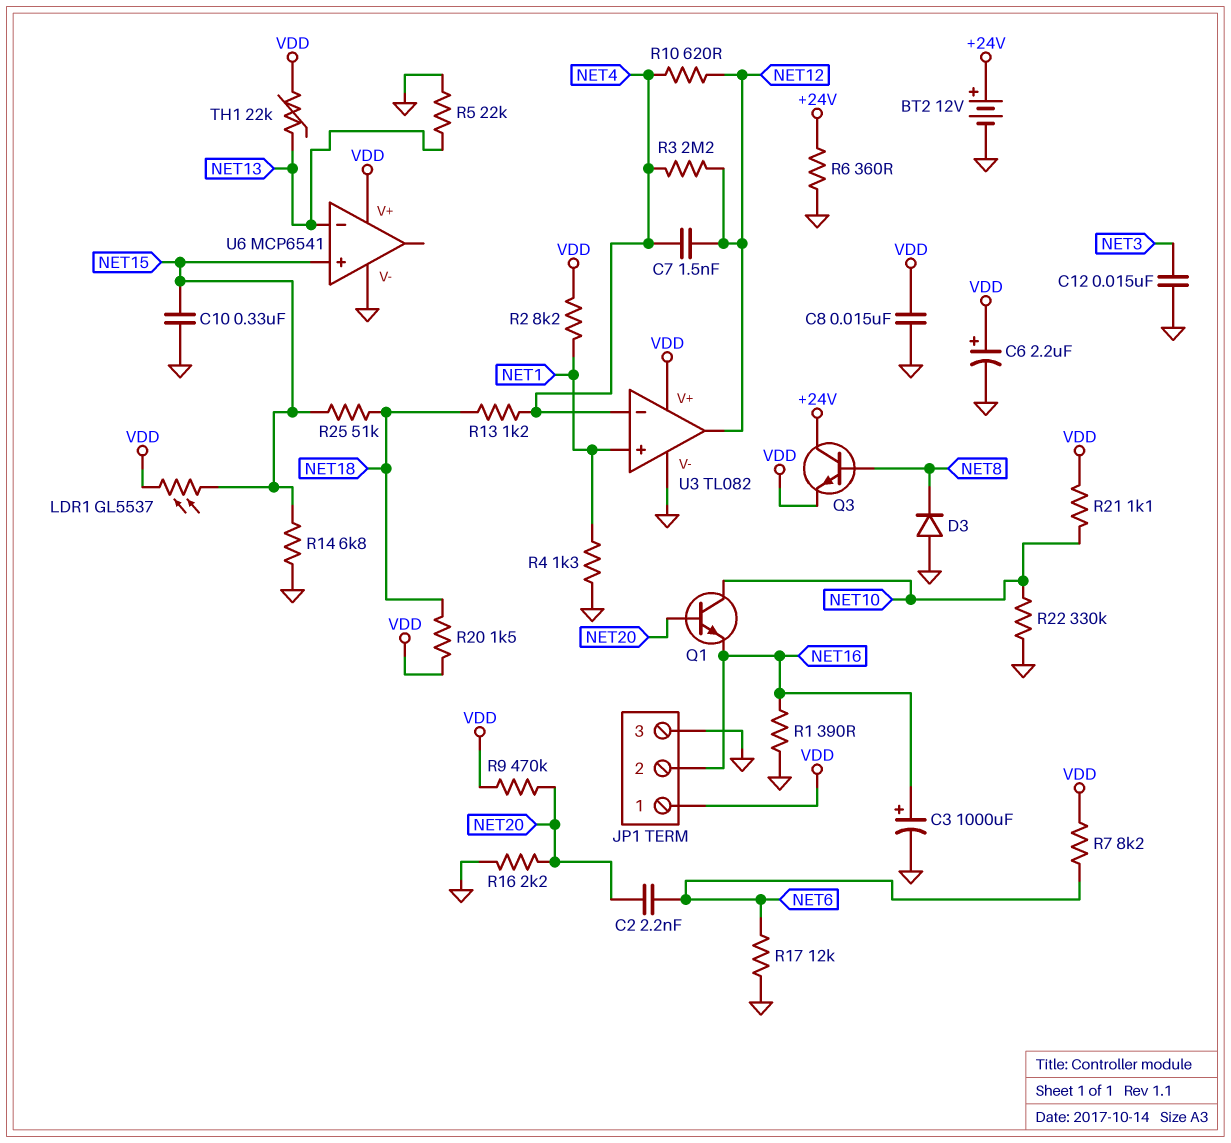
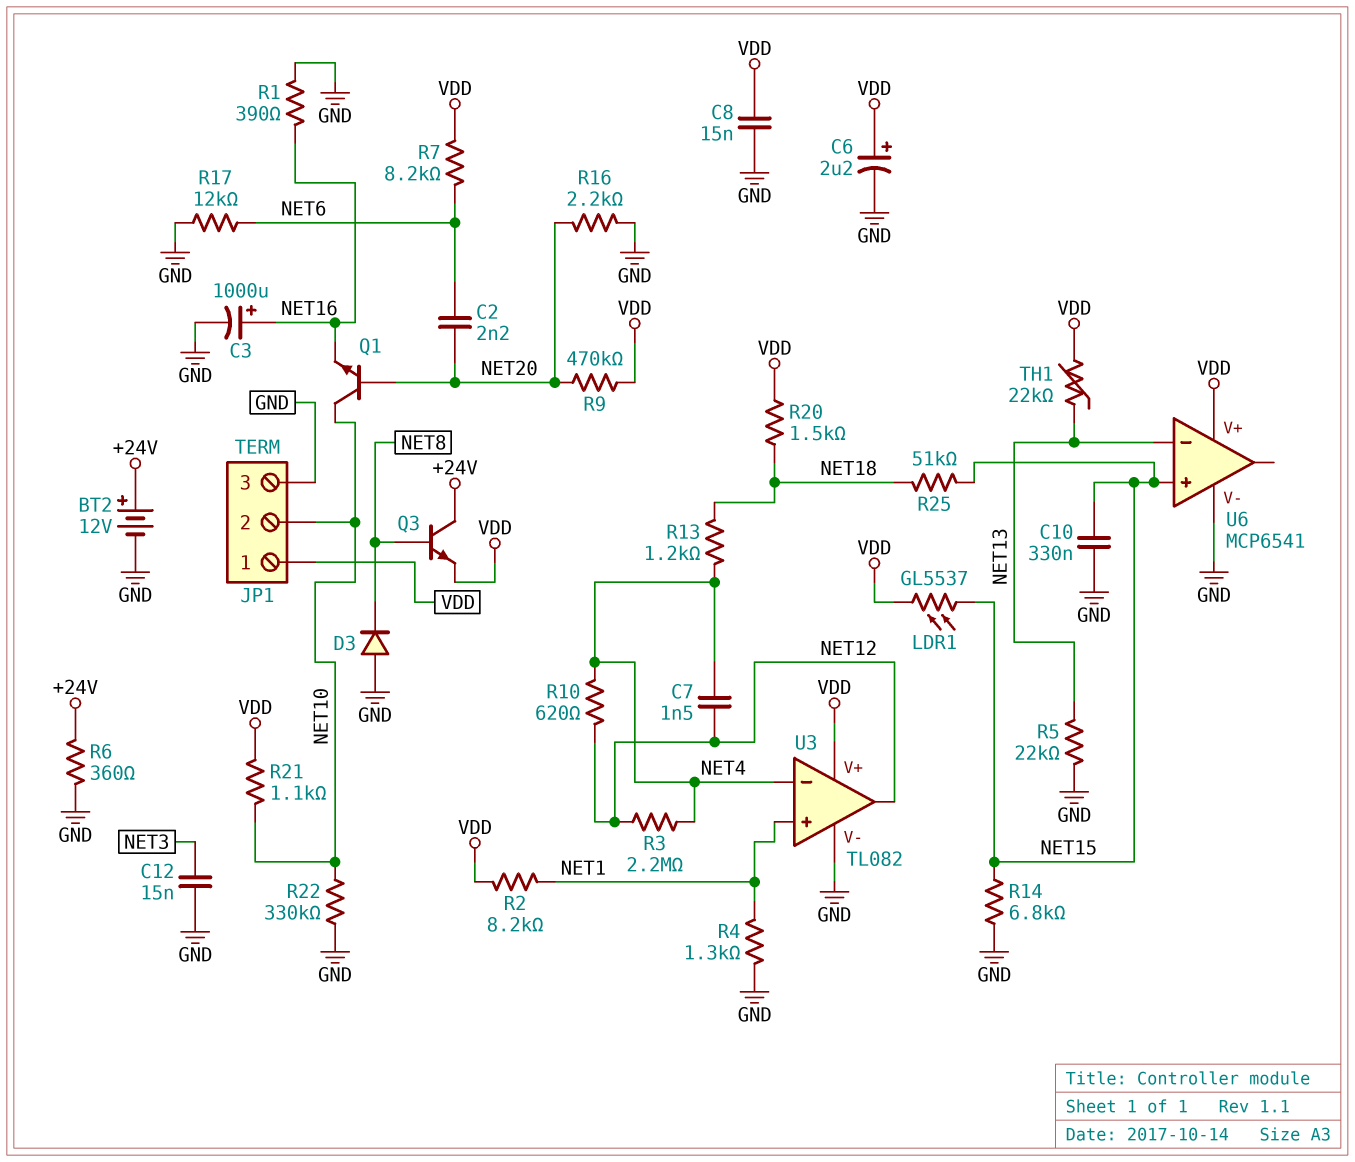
JP1 pin 2: NET16 -> NET10

